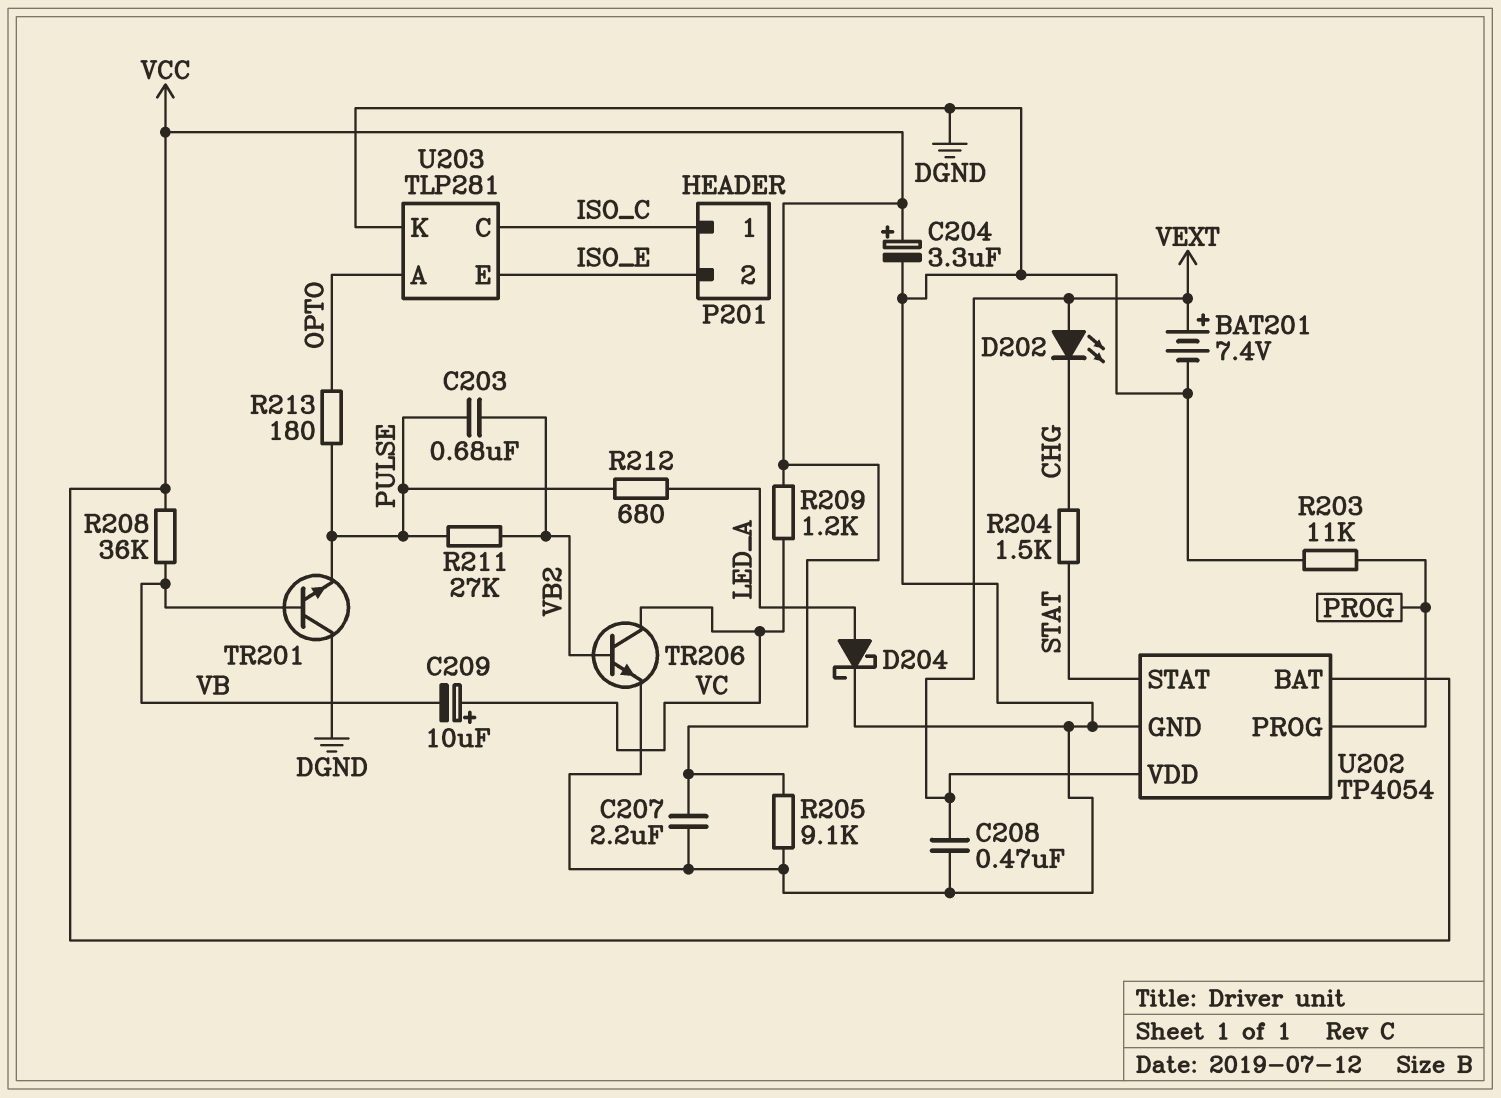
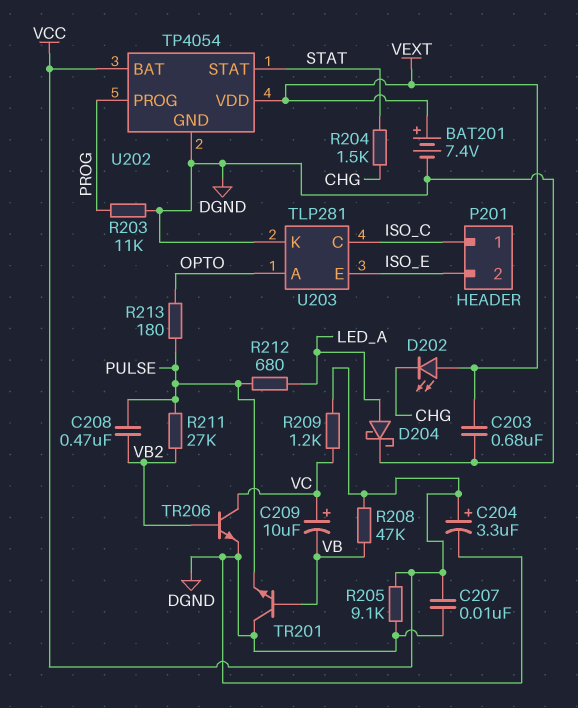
C203: 680nF (PULSE, VB2) -> 680nF (DGND, VEXT)
C207: 2.2uF (DGND, VCC) -> 10nF (DGND, VCC)
C208: 470nF (DGND, VEXT) -> 470nF (PULSE, VB2)
R208: 36k (VB, VCC) -> 47k (VB, VCC)

